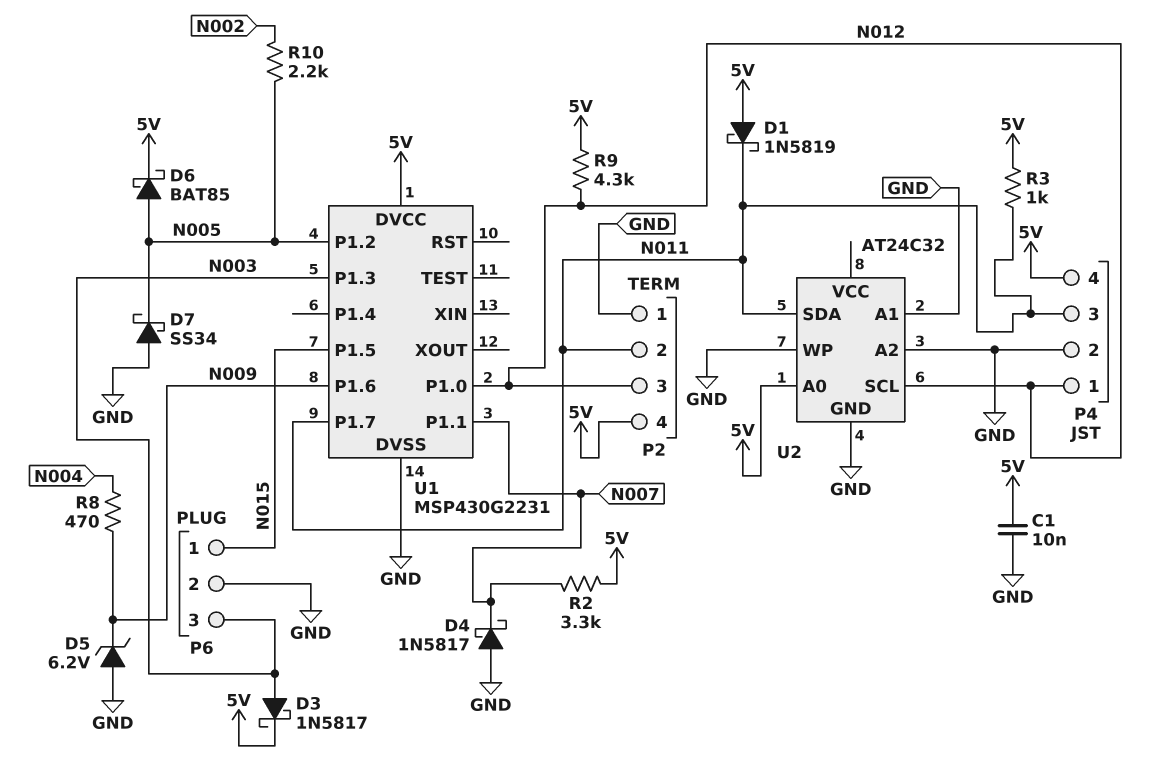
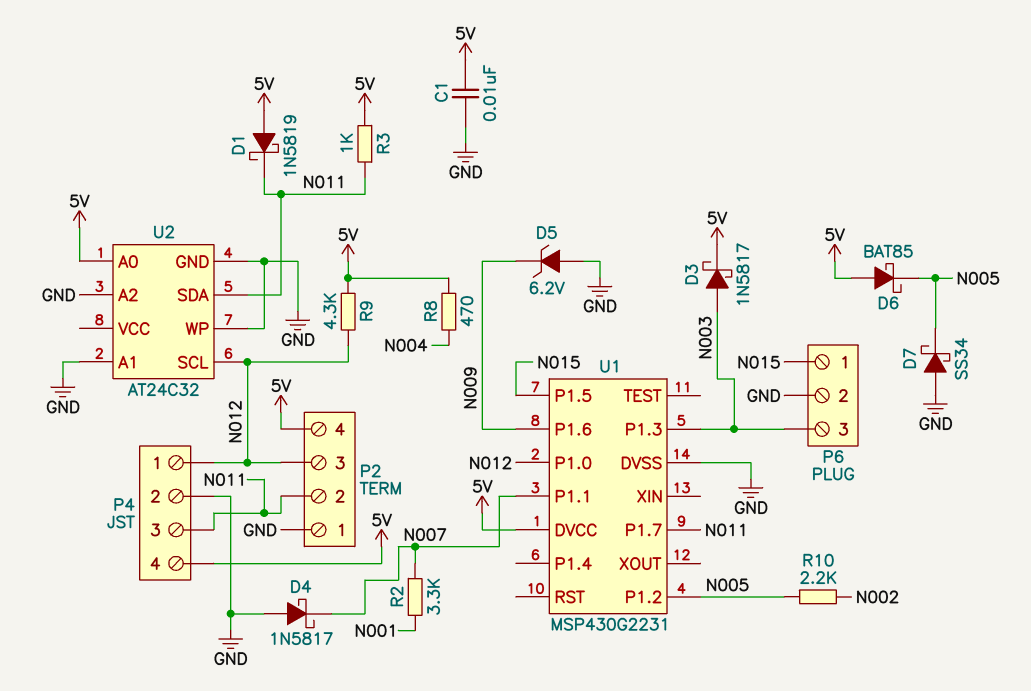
D6: schottky BAT85 (A N005, K 5V) -> schottky BAT85 (A 5V, K N005)
R2: 3.3k (5V, N007) -> 3.3k (N001, N007)
R8: 470 (N004, N009) -> 470 (5V, N004)

